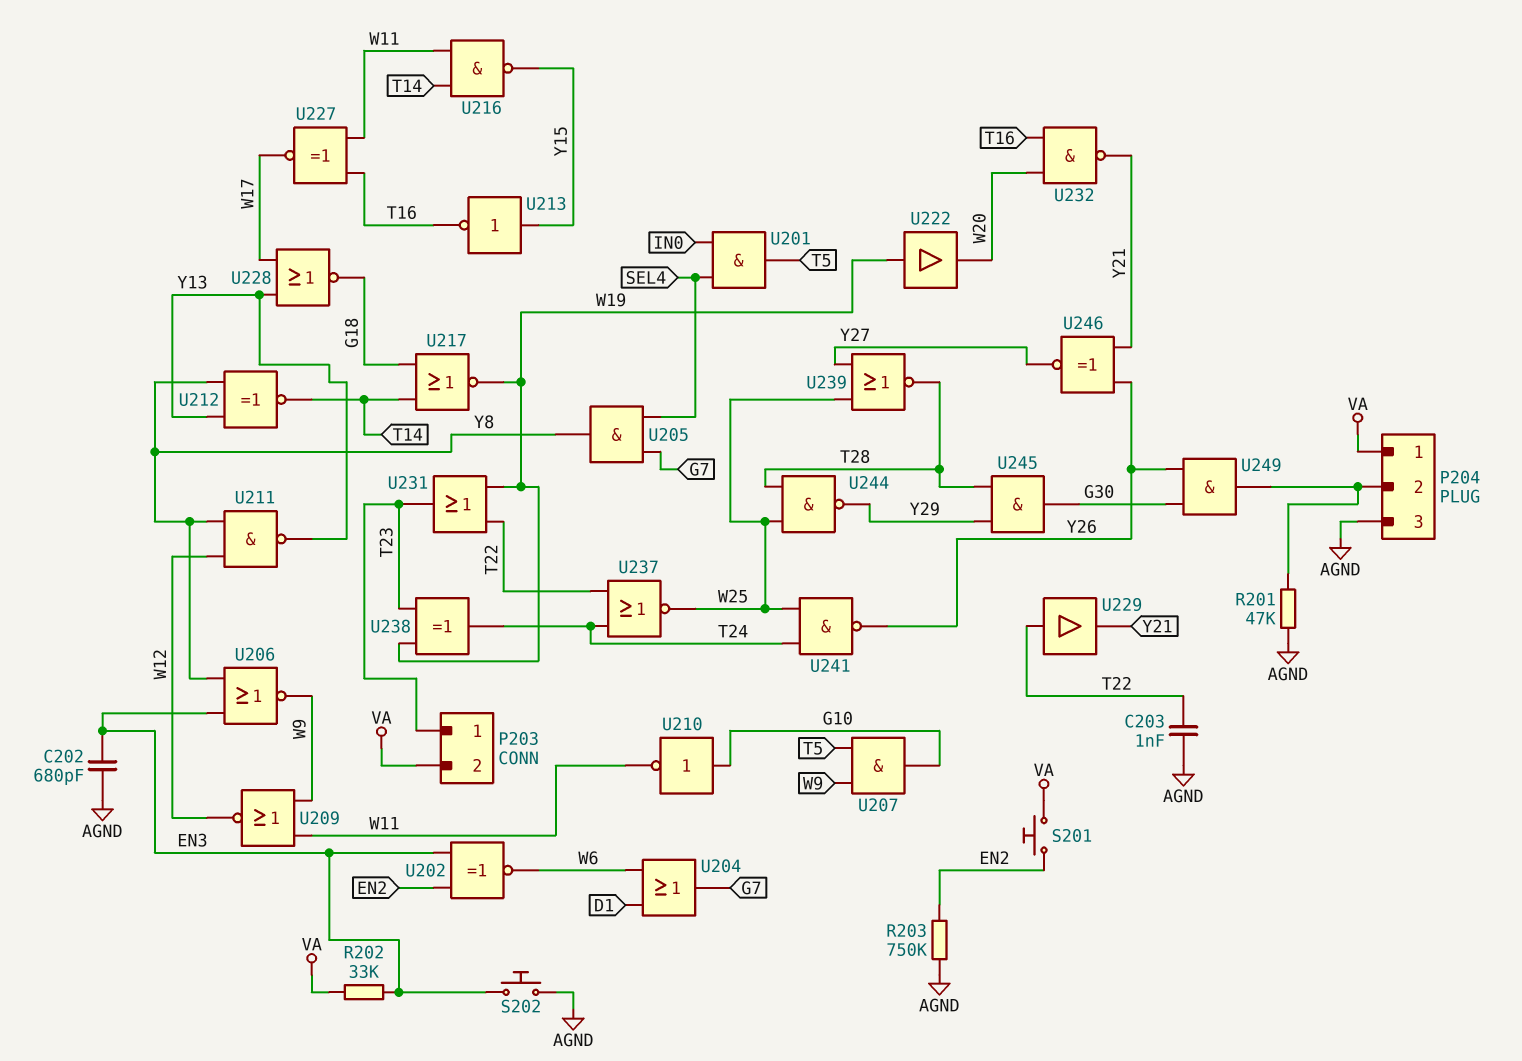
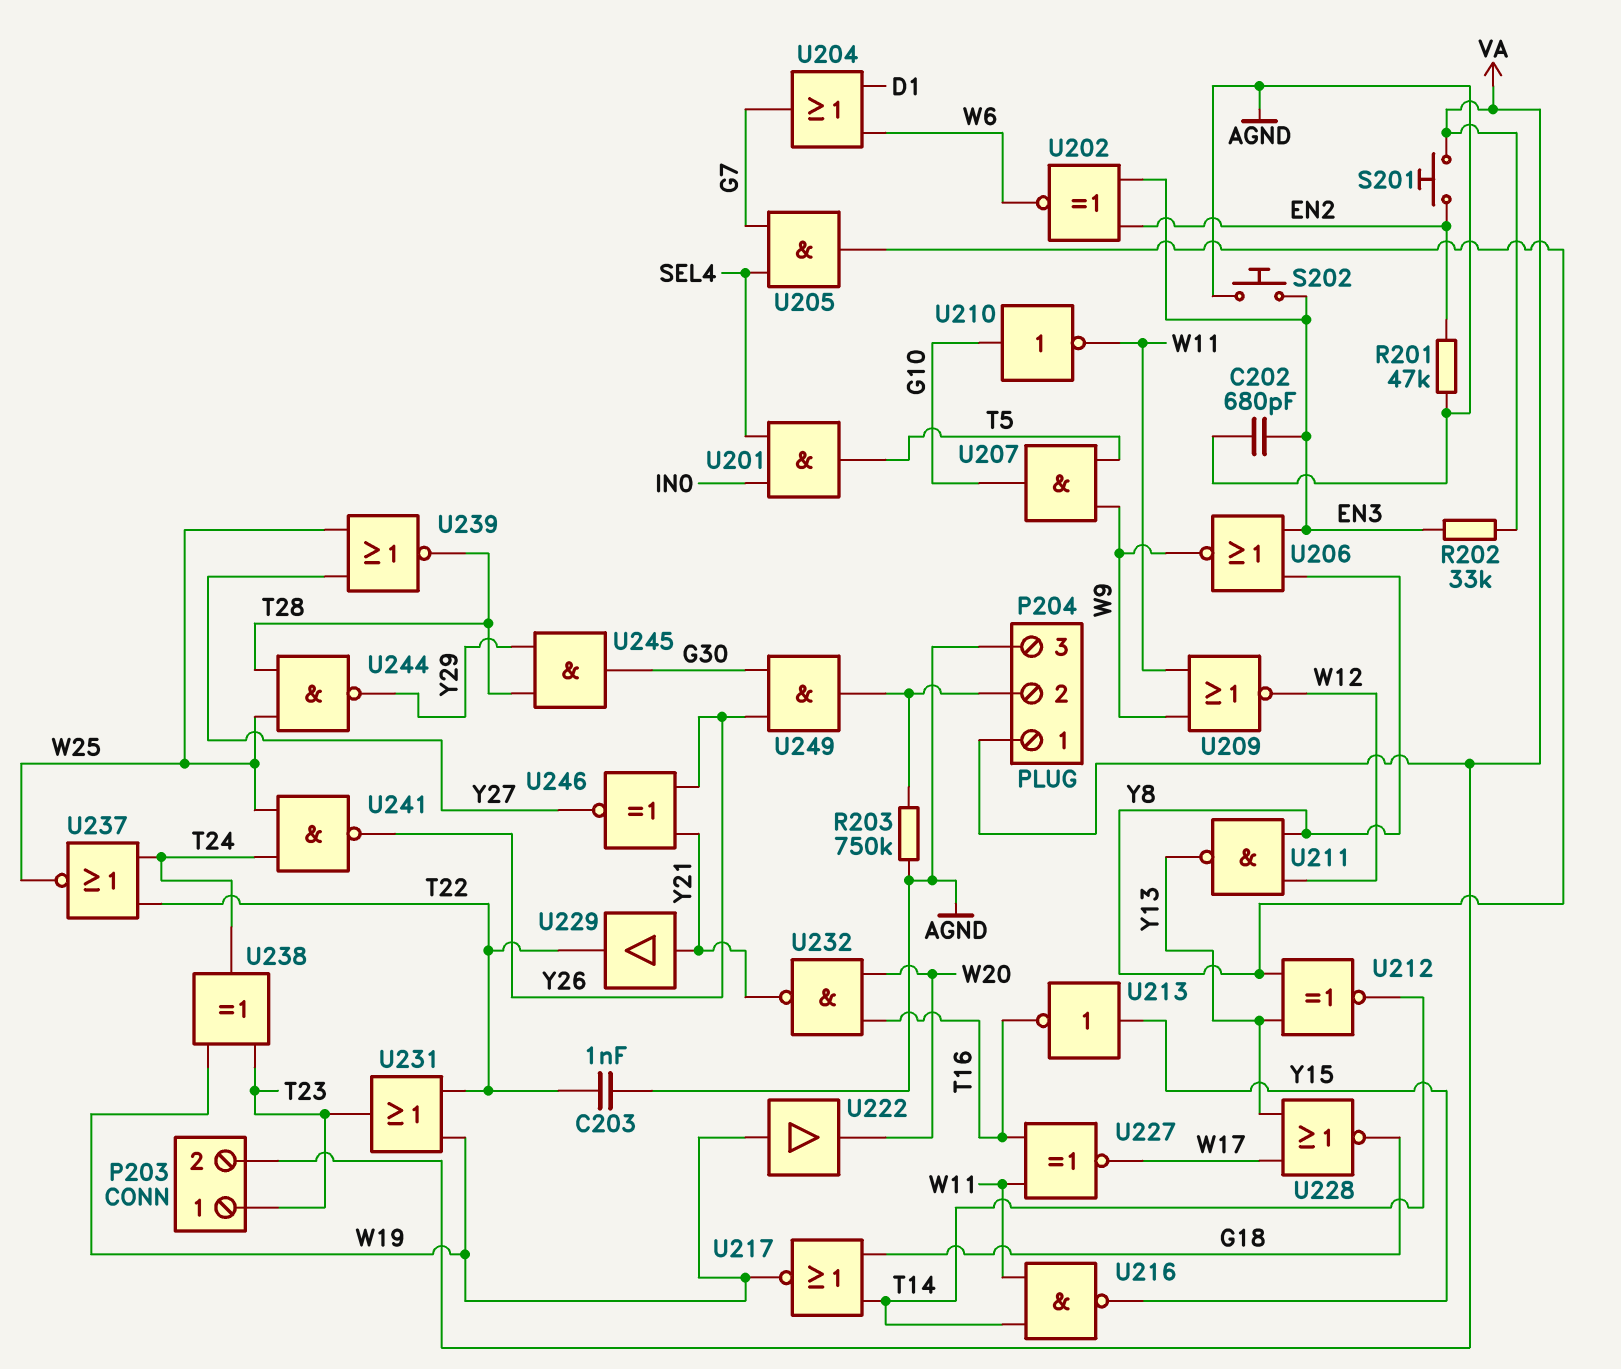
R201: 47k (AGND, P204/2) -> 47k (AGND, EN2)
R203: 750k (AGND, EN2) -> 750k (AGND, P204/2)
U229: buffer (in T22, out Y21) -> buffer (in Y21, out T22)

